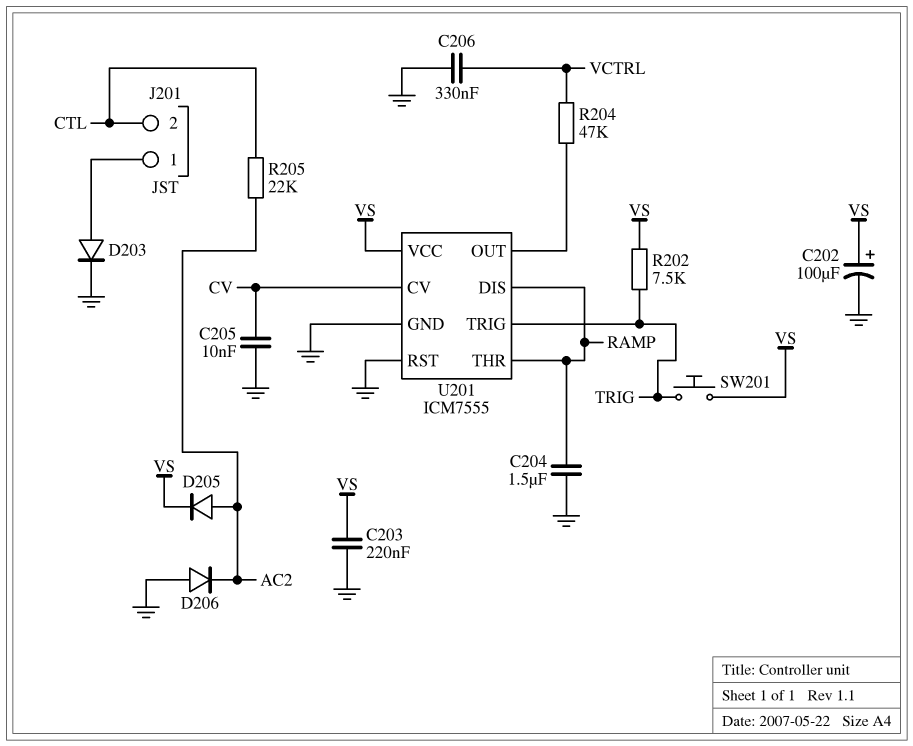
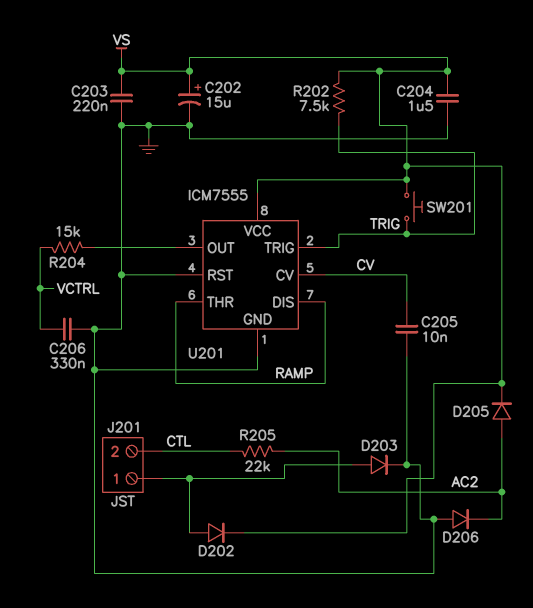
C202: 100uF (plus VS, minus GND) -> 15uF (plus VS, minus GND)
C204: 1.5uF (GND, RAMP) -> 1.5uF (GND, VS)
D202: none -> diode (A J201/1, K VS)
R204: 47k (U201/OUT, VCTRL) -> 15k (U201/OUT, VCTRL)

